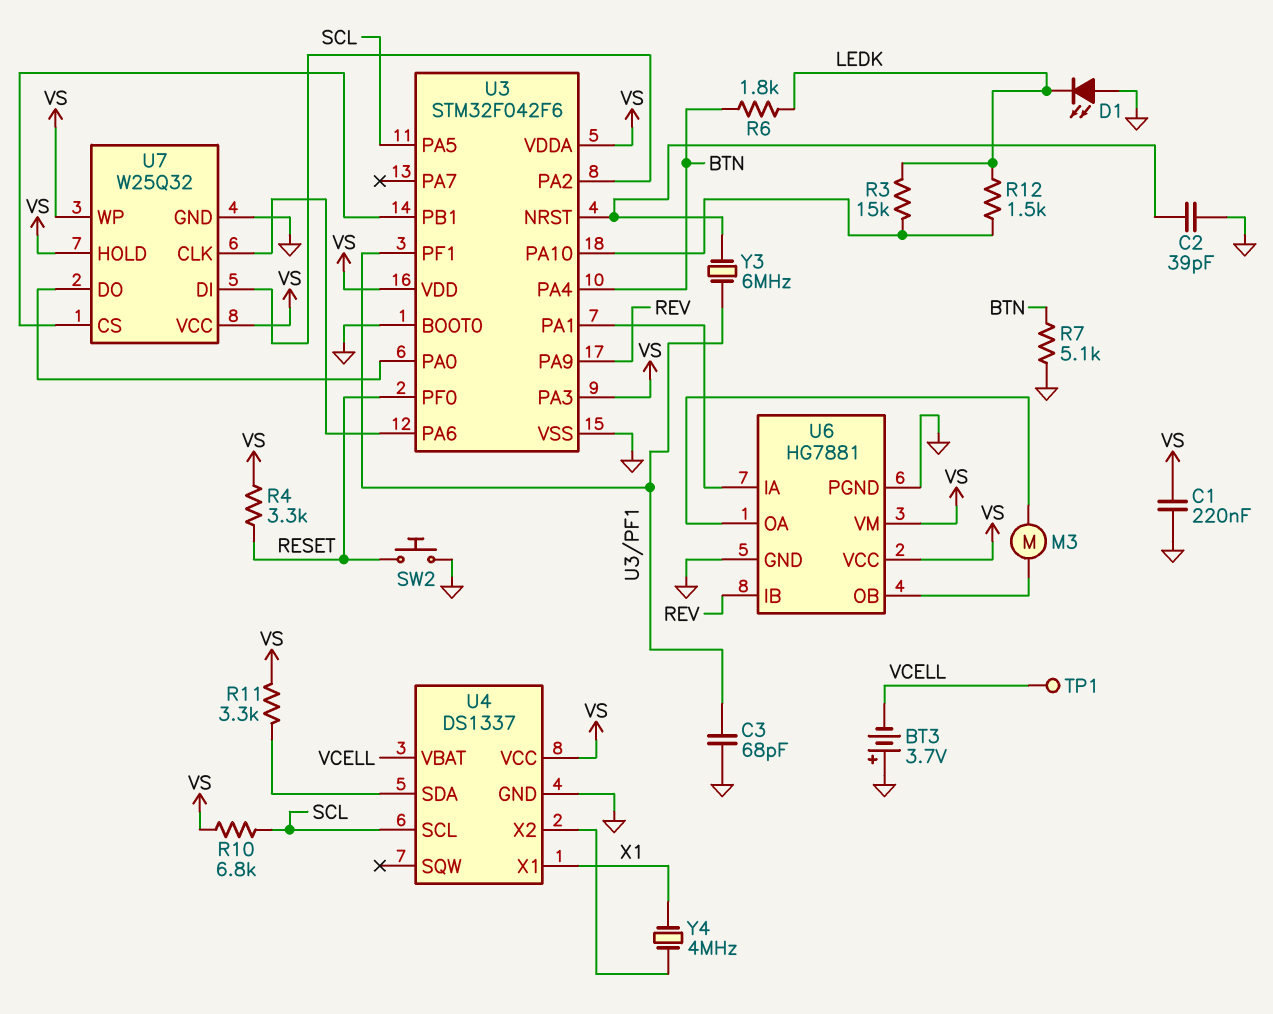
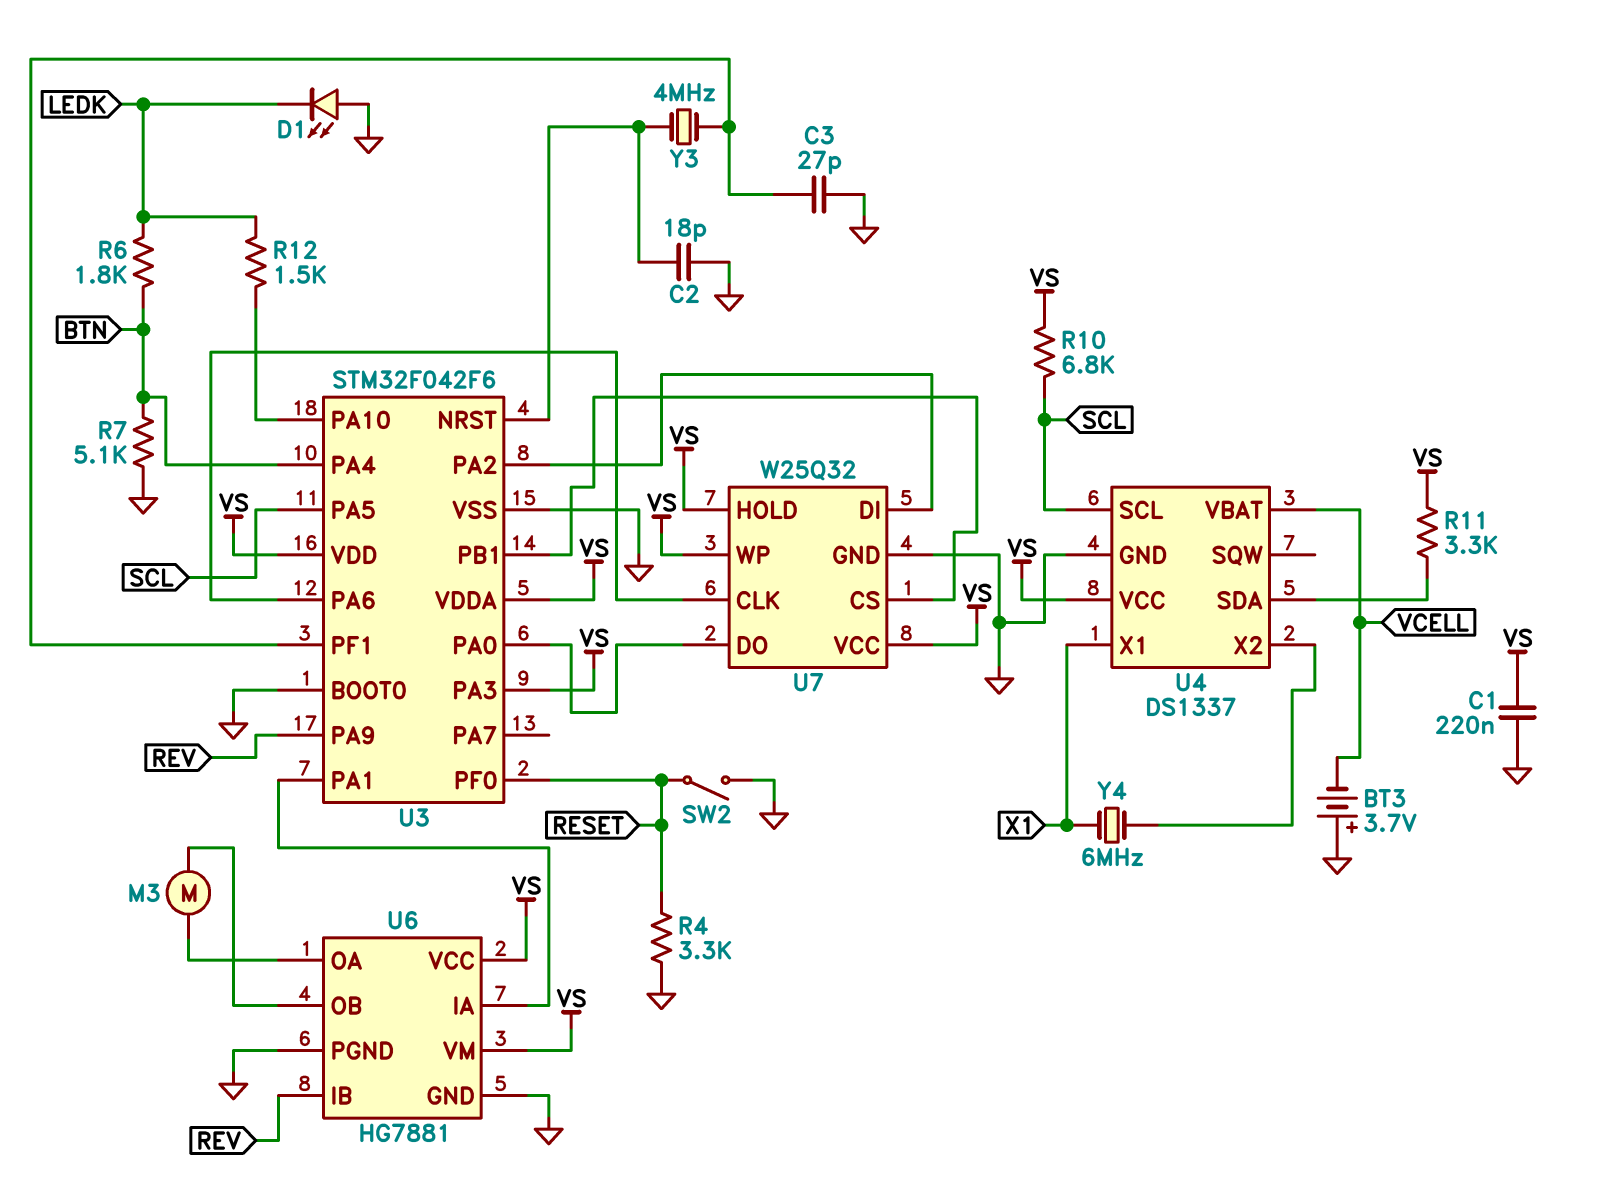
C2: 39pF (GND, U3/NRST) -> 18pF (GND, U3/NRST)
C3: 68pF (GND, U3/PF1) -> 27pF (GND, U3/PF1)
R3: 15k (LEDK, U3/PA10) -> none
R4: 3.3k (RESET, VS) -> 3.3k (GND, RESET)
SW2: button (GND, RESET) -> switch (GND, RESET)
TP1: test point (VCELL) -> none
Y3: 6MHz (U3/NRST, U3/PF1) -> 4MHz (U3/NRST, U3/PF1)
Y4: 4MHz (U4/X2, X1) -> 6MHz (U4/X2, X1)

